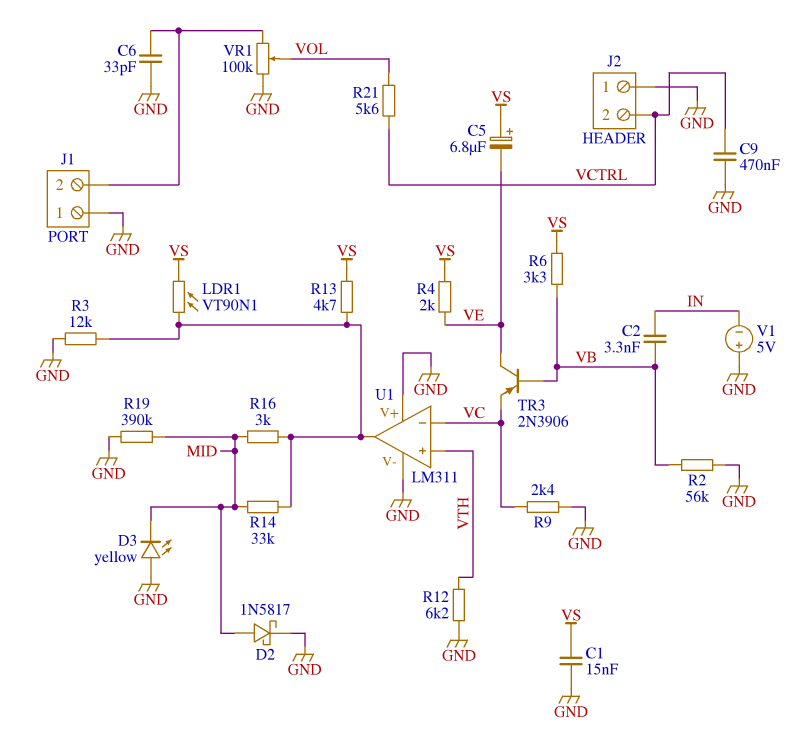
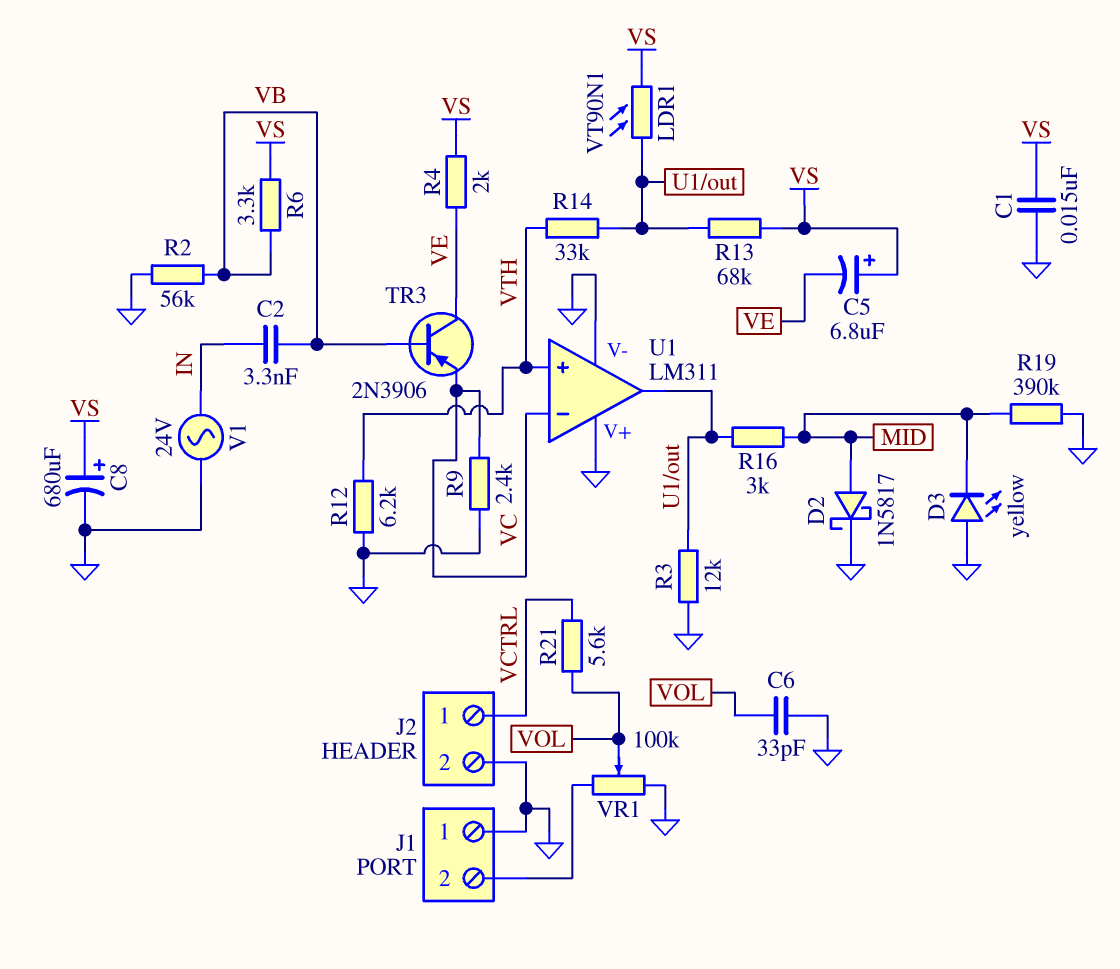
C6: 33pF (GND, J1/2) -> 33pF (GND, VOL)
C8: none -> 680uF (plus VS, minus GND)
C9: 470nF (GND, VCTRL) -> none
J2 pin 1: GND -> VCTRL
J2 pin 2: VCTRL -> GND
R13: 4.7k (U1/out, VS) -> 68k (U1/out, VS)
R14: 33k (MID, U1/out) -> 33k (U1/out, VTH)
V1: 5V (plus GND, minus IN) -> AC 24V (GND, IN)

